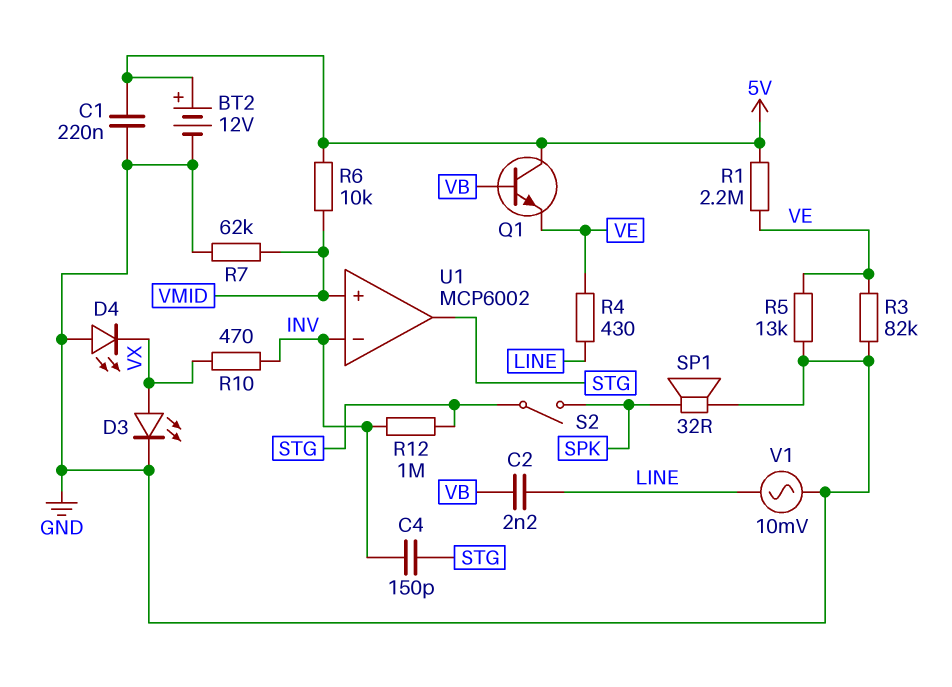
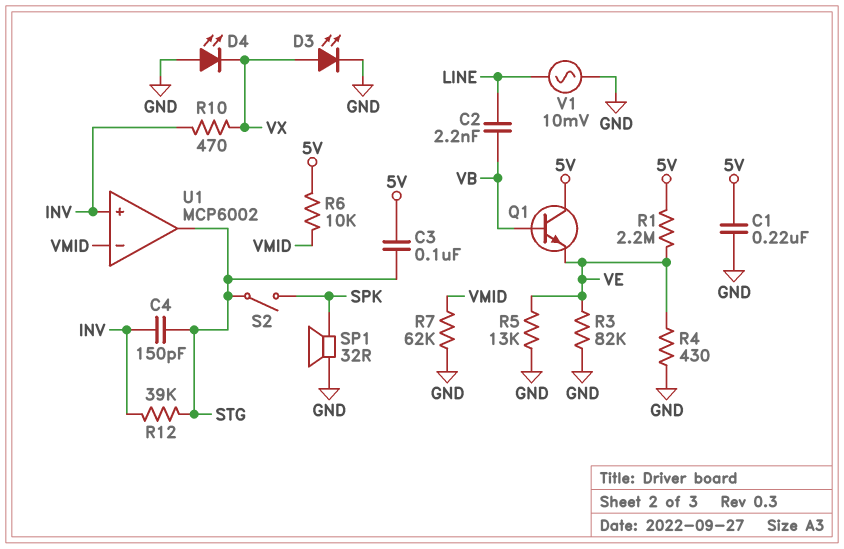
BT2: 12V (plus 5V, minus GND) -> none
C3: none -> 100nF (5V, STG)
R4: 430 (LINE, VE) -> 430 (GND, VE)
R12: 1M (INV, STG) -> 39k (INV, STG)
U1 pin in+: VMID -> INV
U1 pin in-: INV -> VMID

